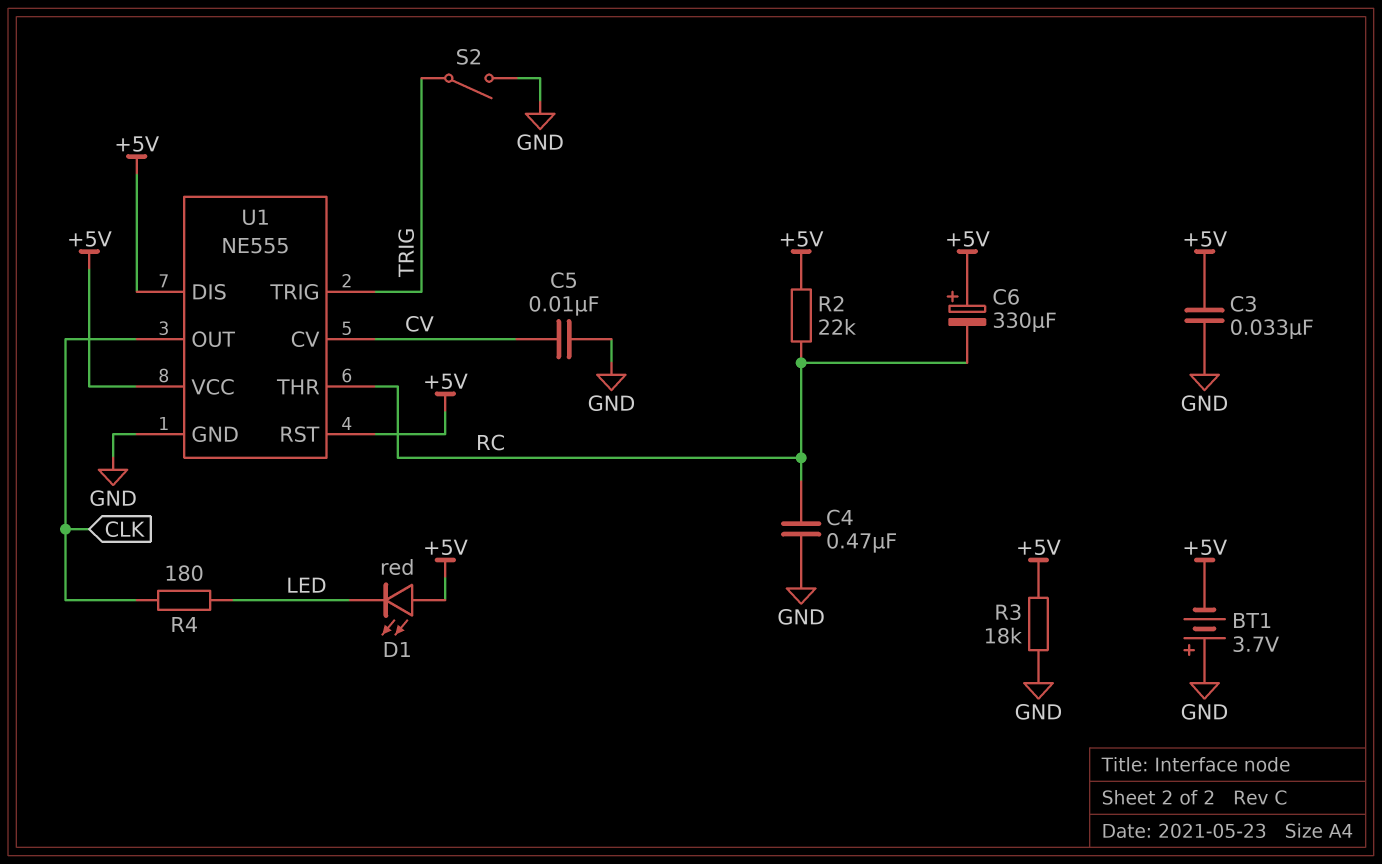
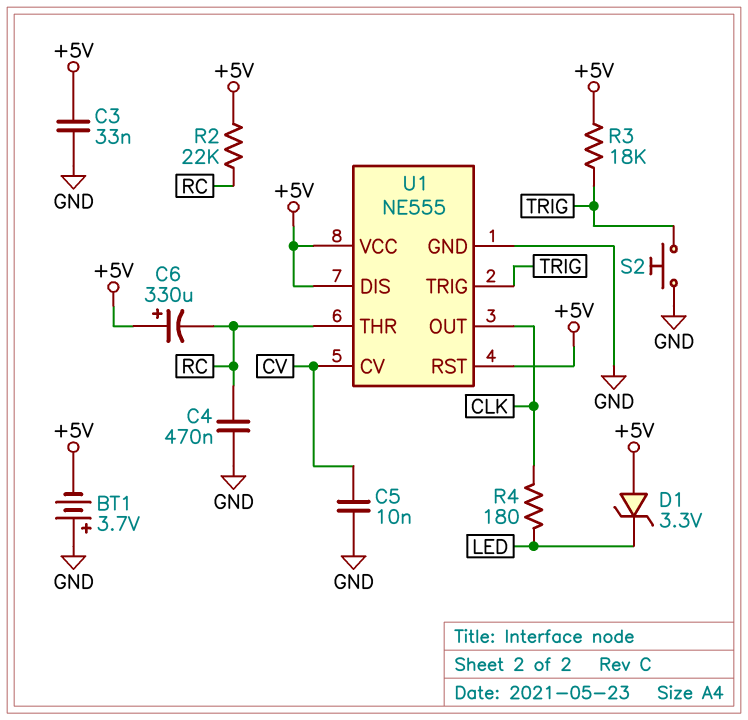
D1: LED red (A +5V, K LED) -> zener 3.3V (A +5V, K LED)
R3: 18k (+5V, GND) -> 18k (+5V, TRIG)
S2: switch (GND, TRIG) -> button (GND, TRIG)

